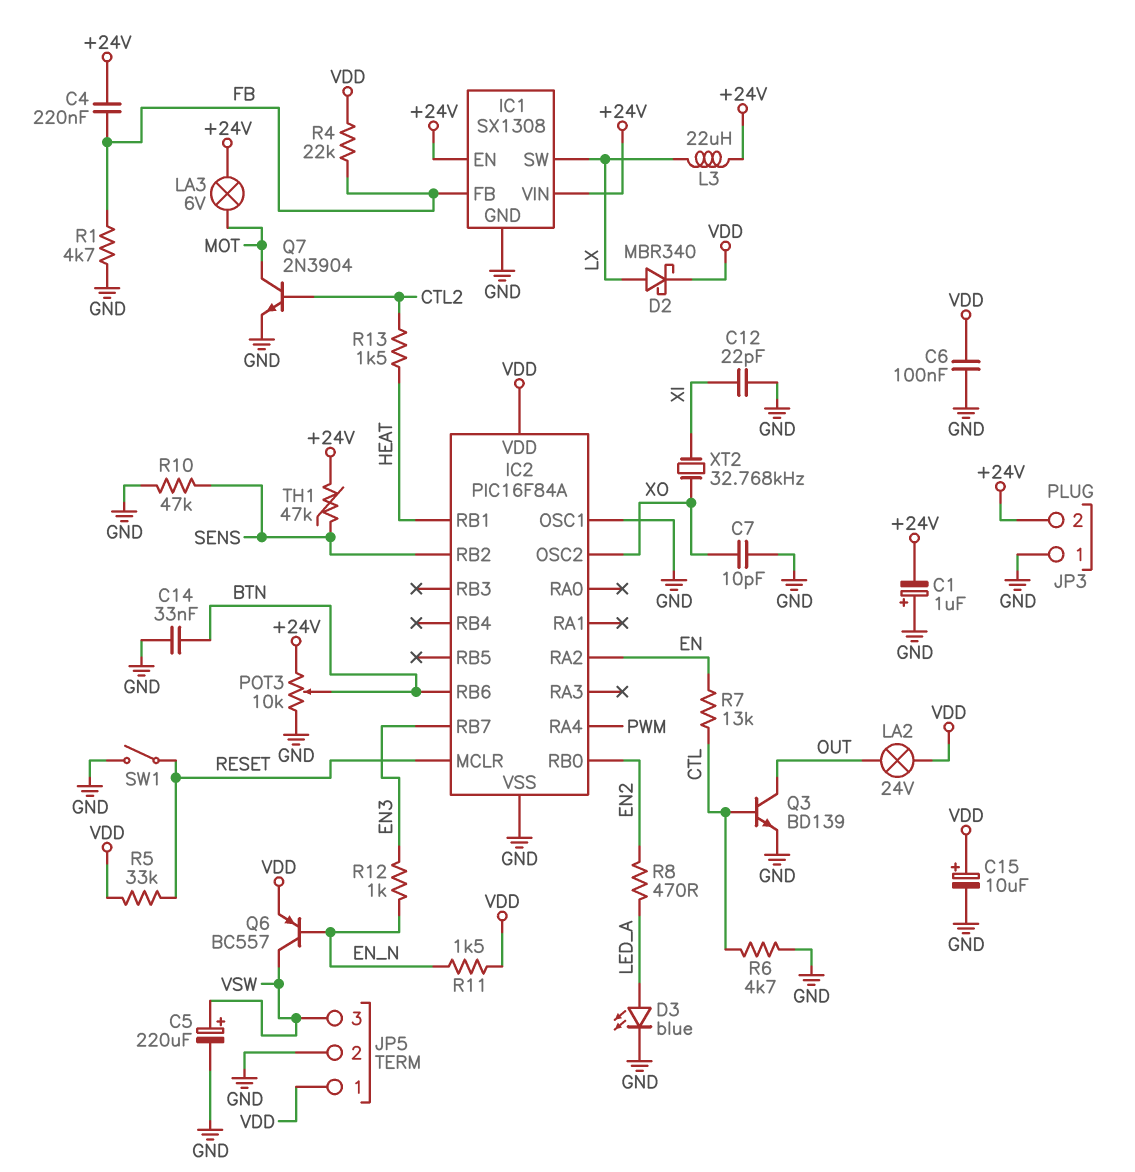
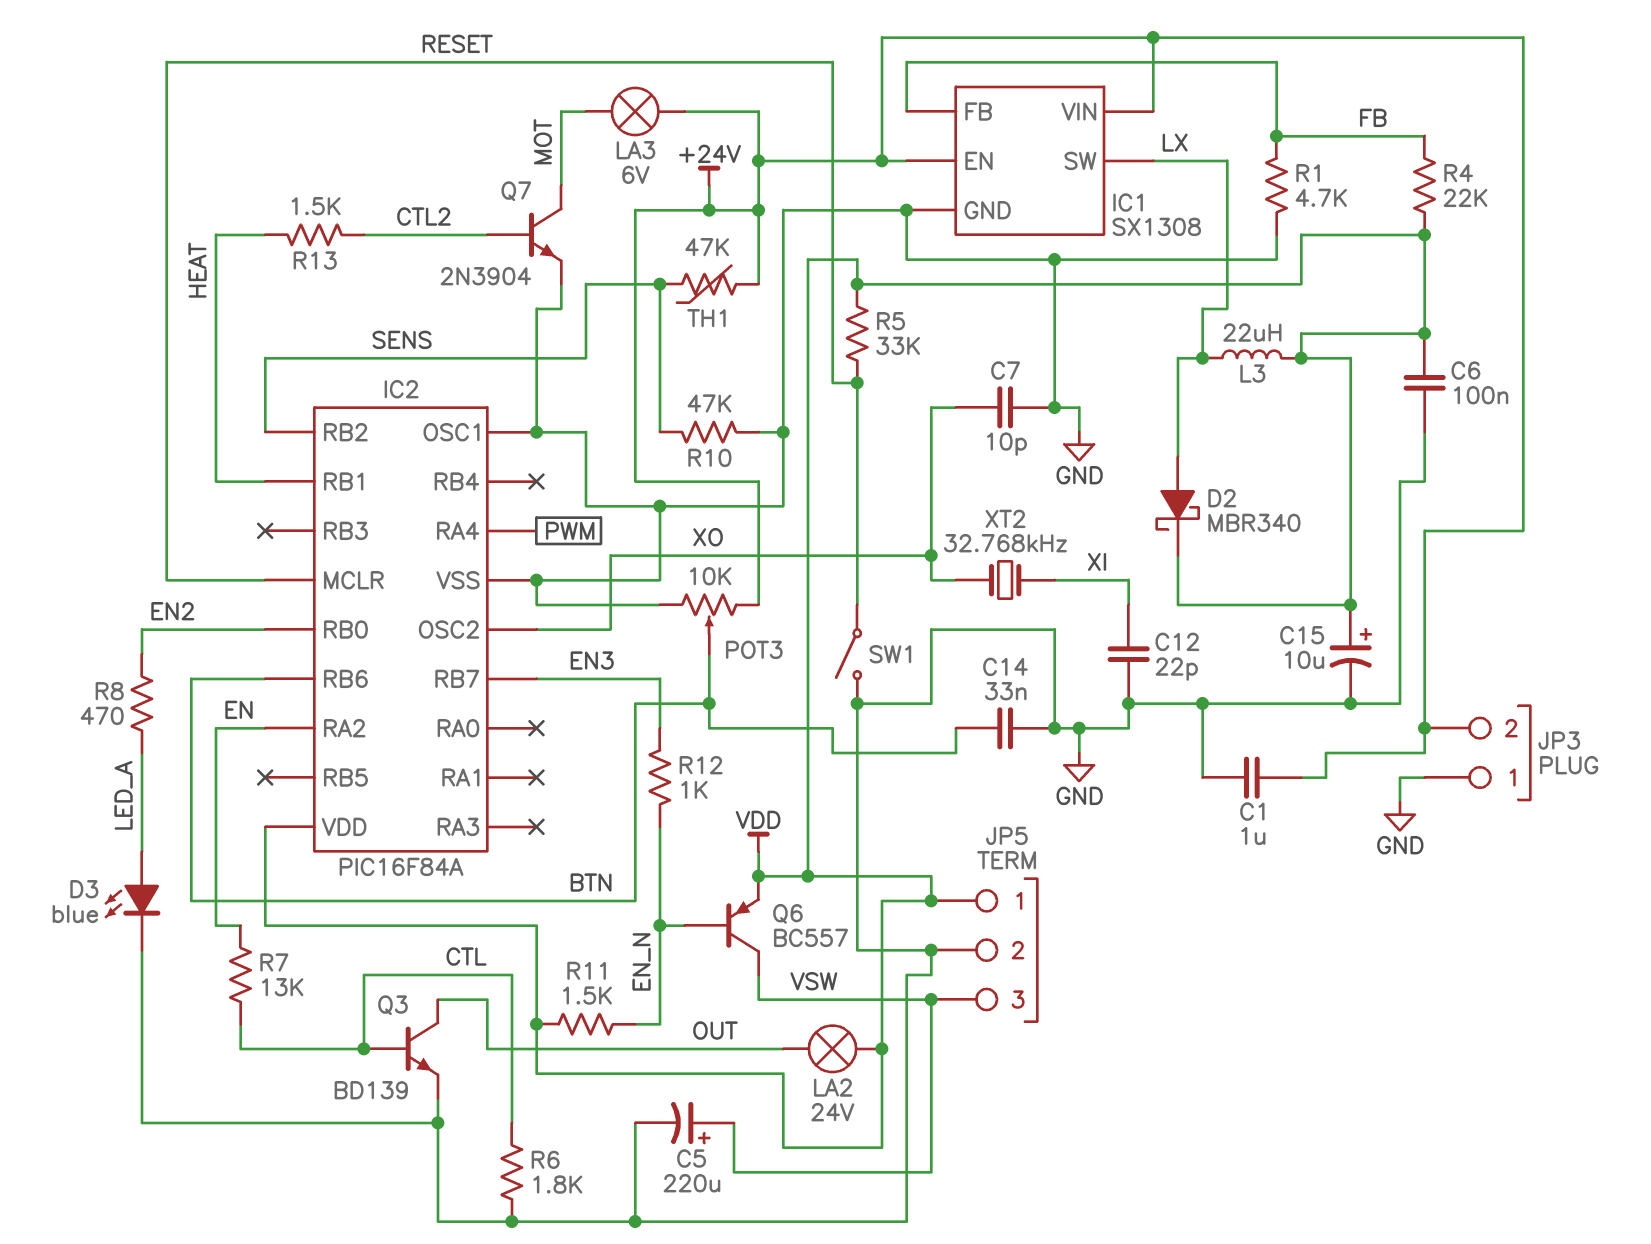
C1: 1uF (plus GND, minus +24V) -> 1uF (+24V, GND)
C4: 220nF (+24V, FB) -> none
L3: 22uH (+24V, LX) -> 22uH (LX, VDD)
R6: 4.7k (CTL, GND) -> 1.8k (CTL, GND)

